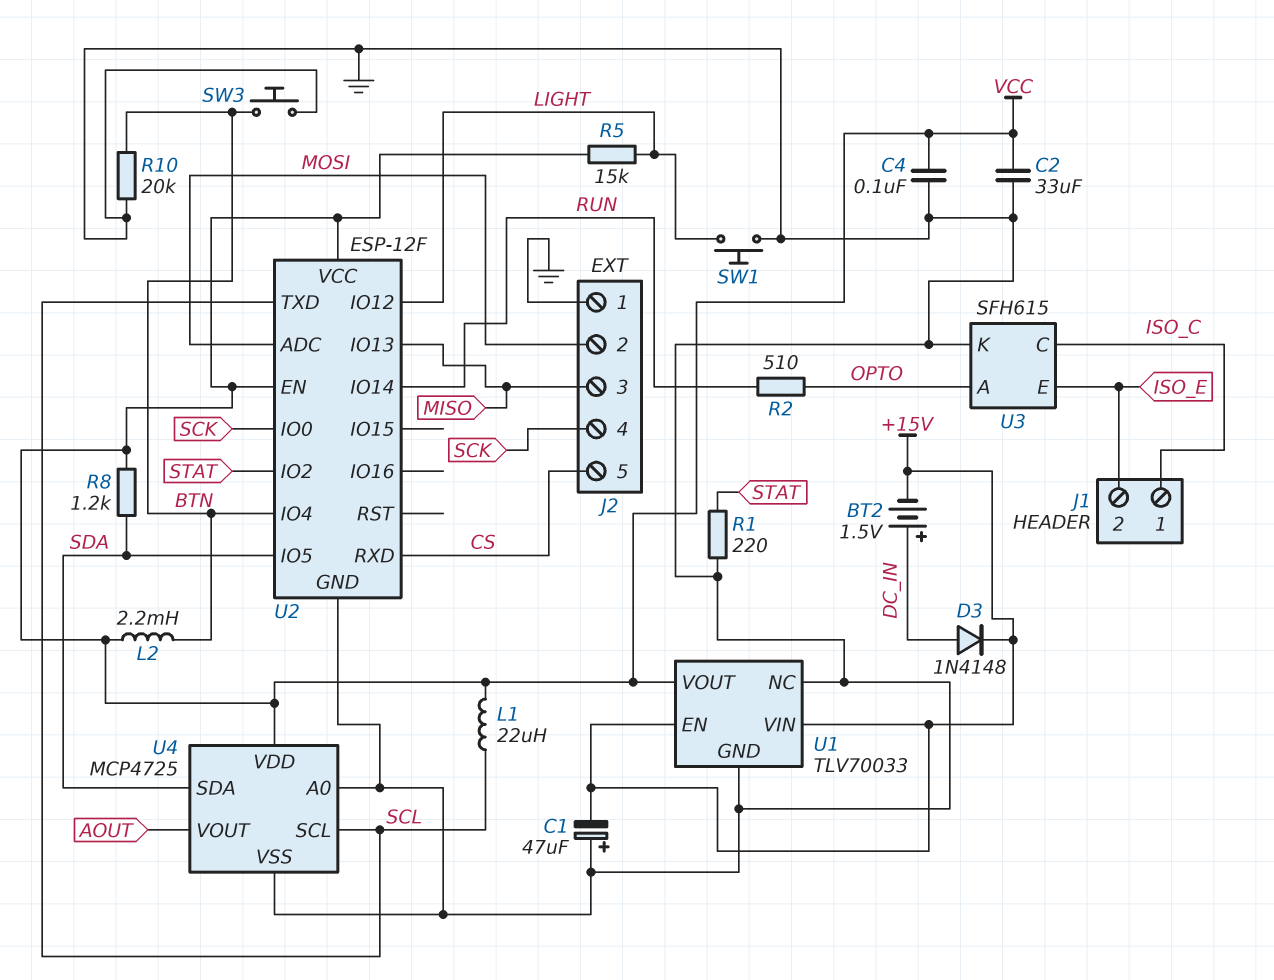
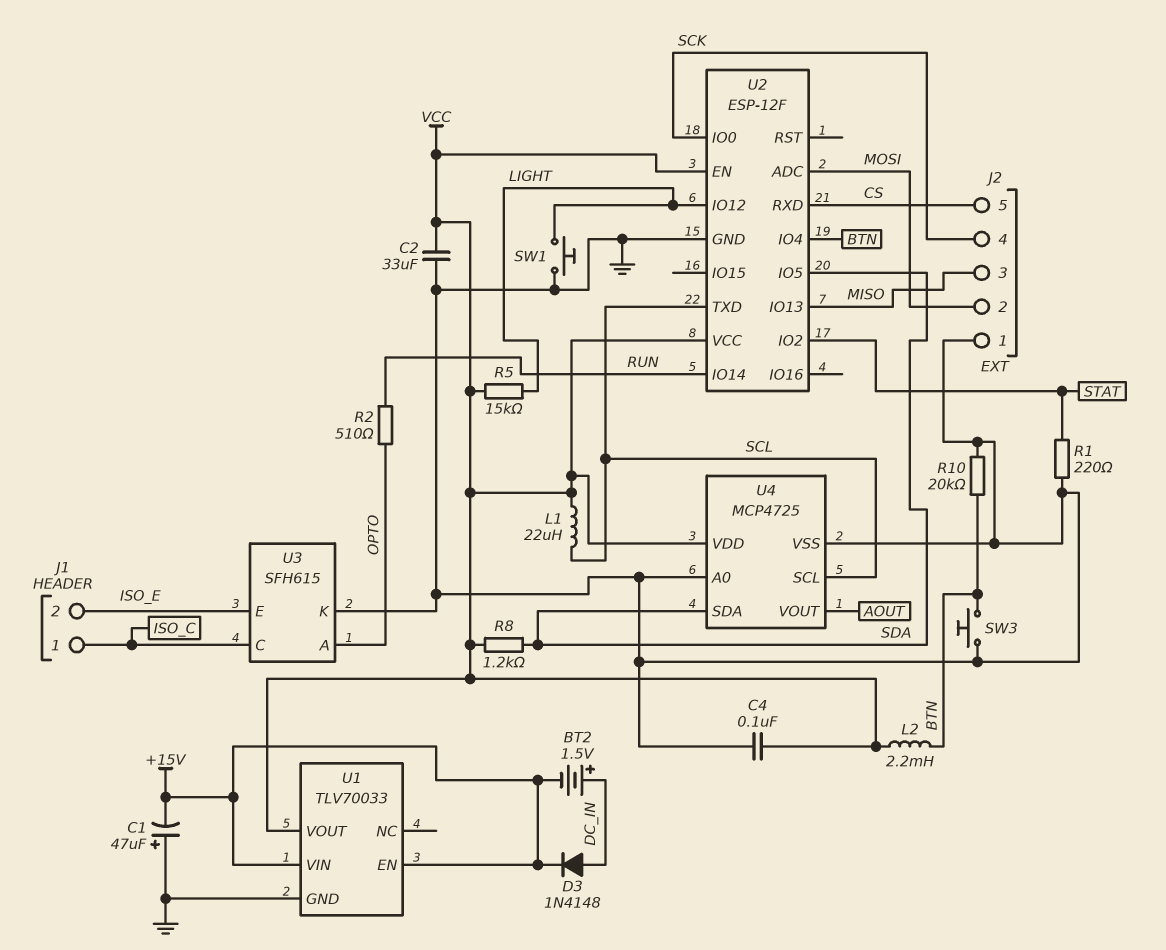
U1 pin NC: GND -> none

